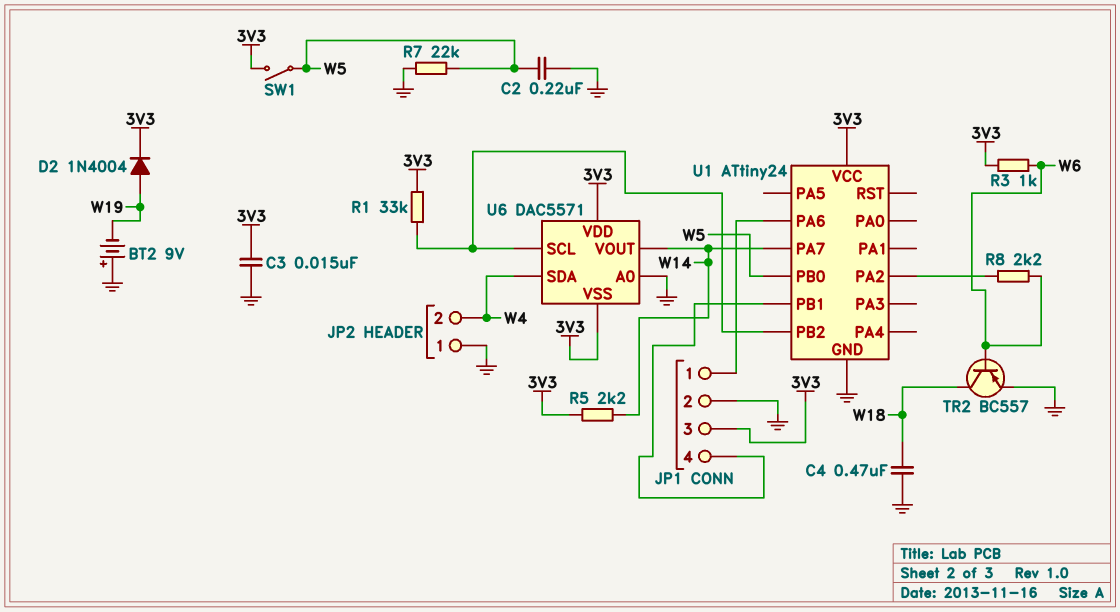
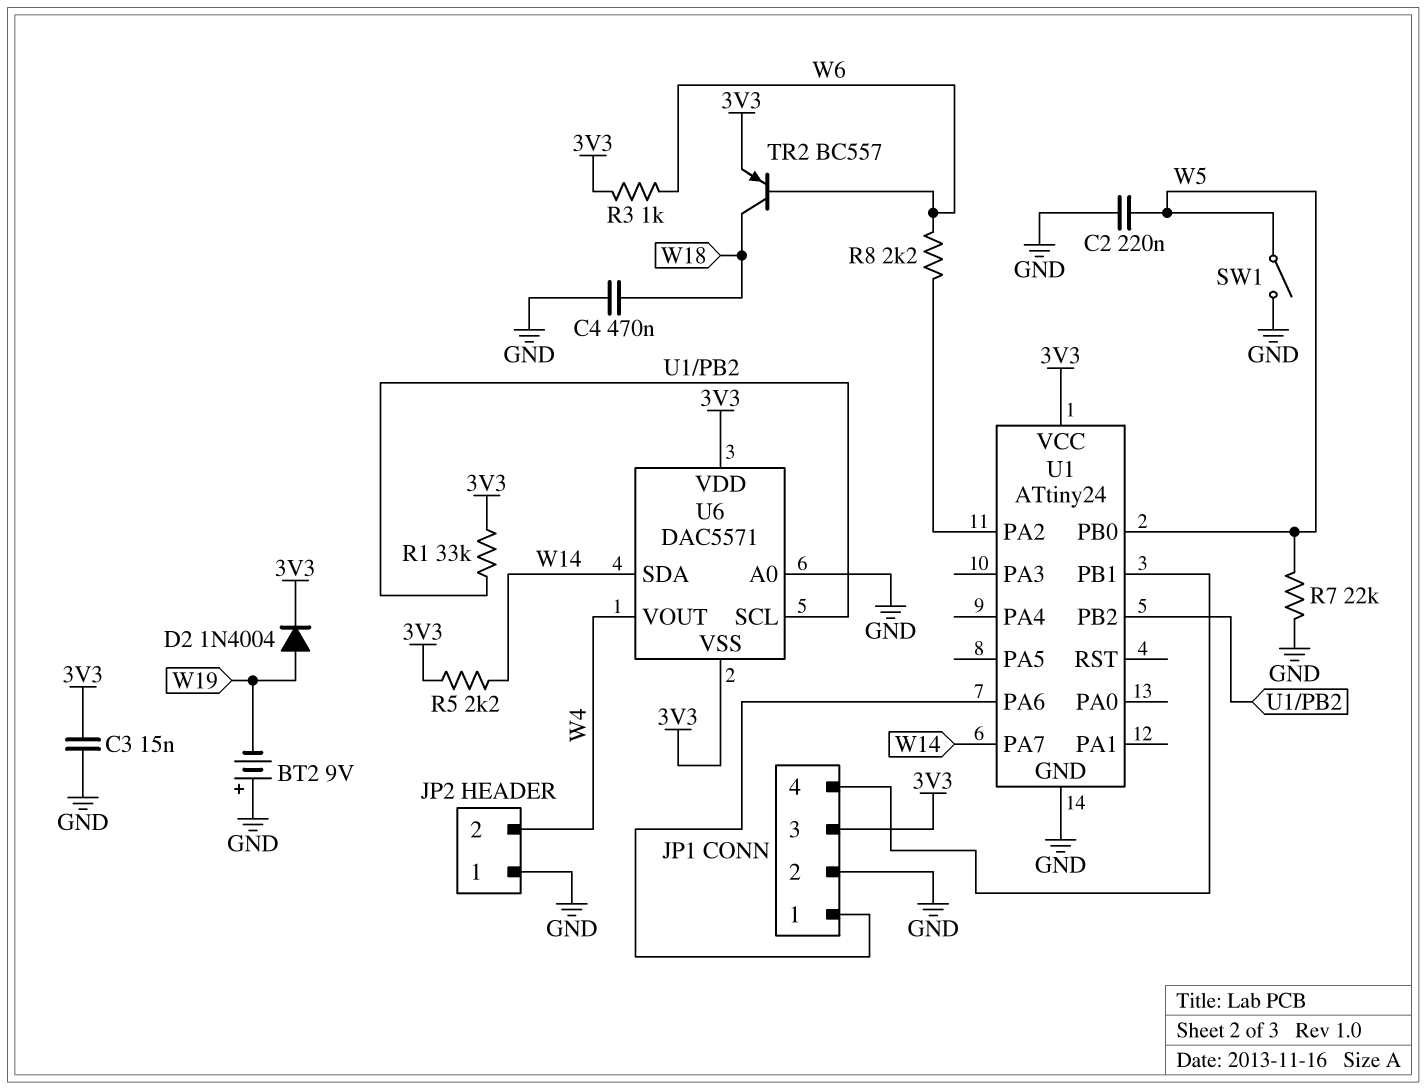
SW1: switch (3V3, W5) -> switch (GND, W5)
TR2: PNP BC557 (B W6, C W18, E GND) -> PNP BC557 (B W6, C W18, E 3V3)
U6 pin SDA: W4 -> W14
U6 pin VOUT: W14 -> W4

